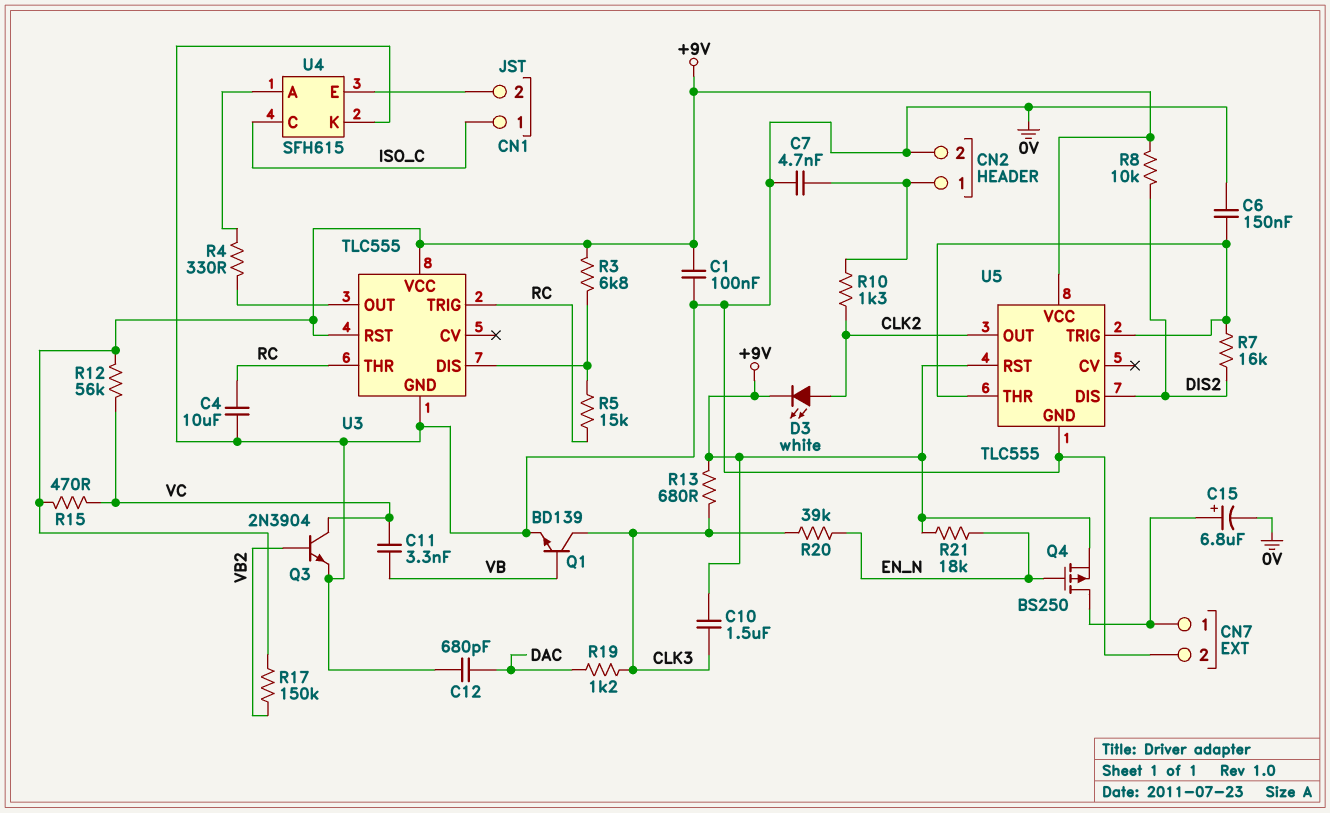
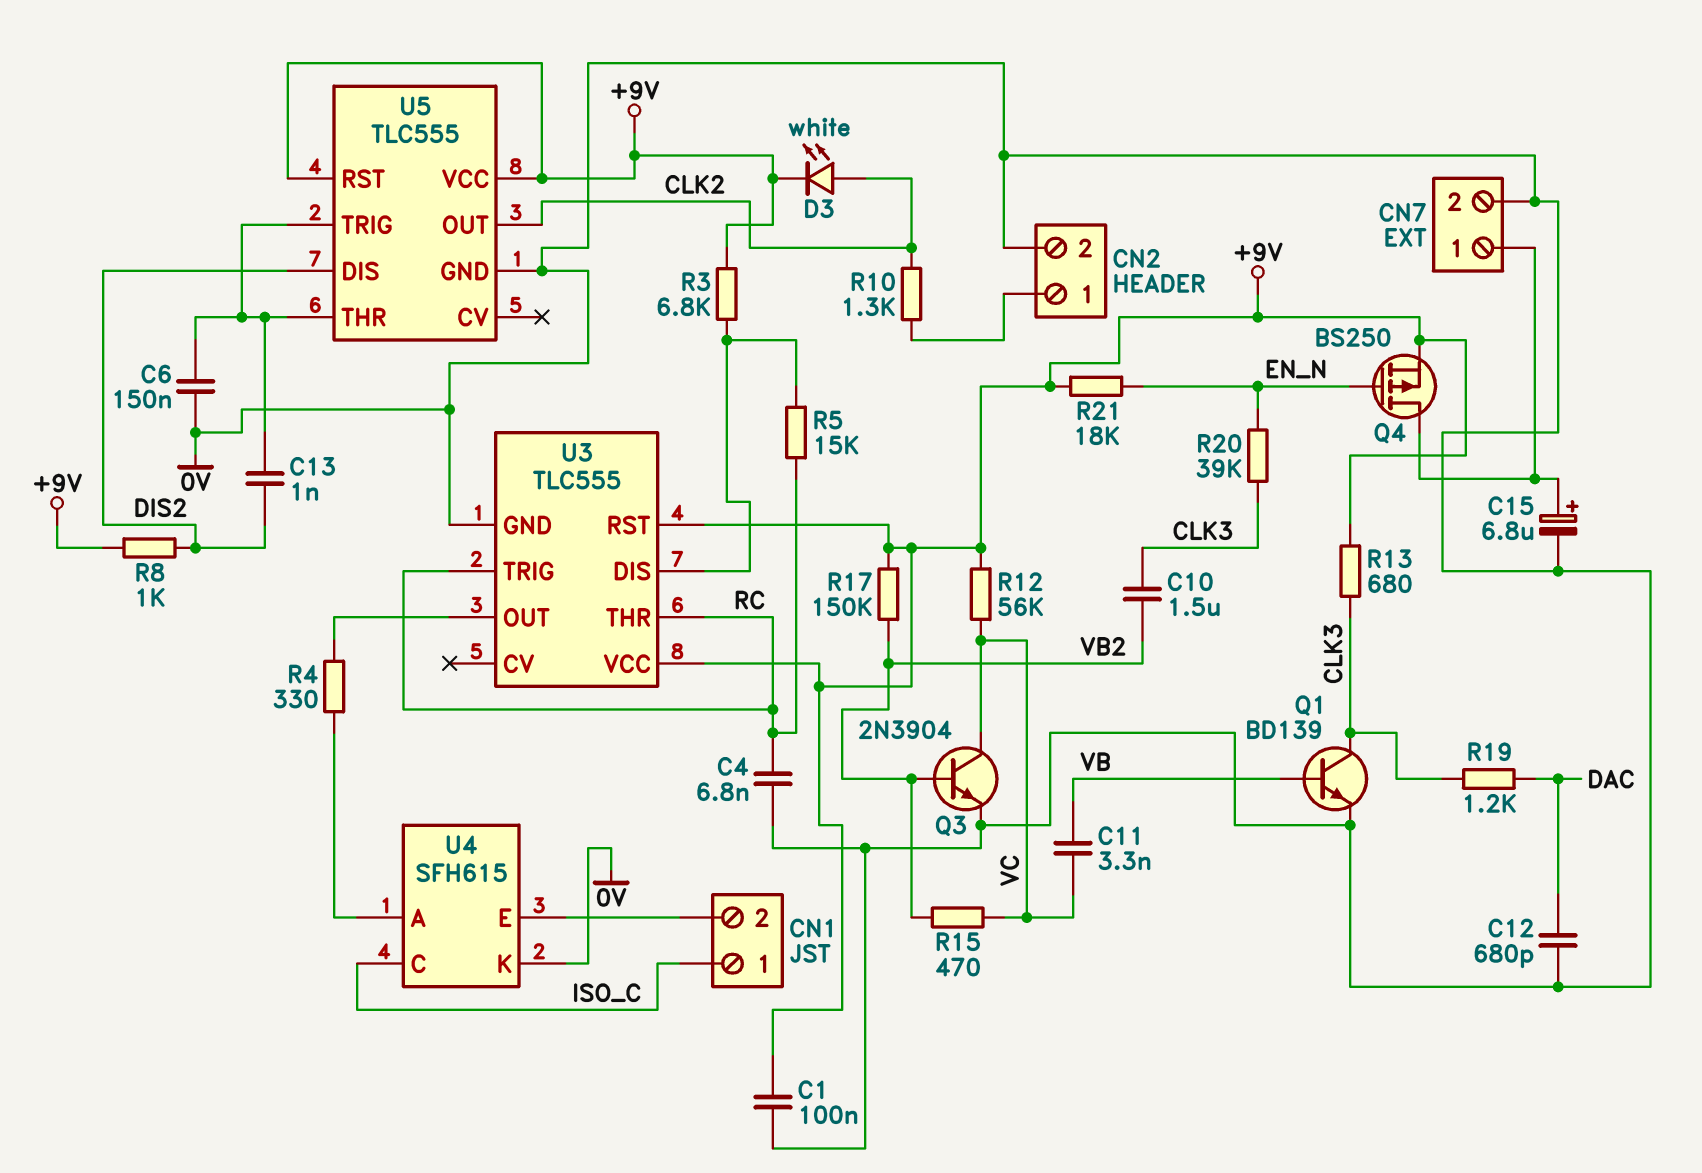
C4: 10uF (0V, RC) -> 6.8nF (0V, RC)
C7: 4.7nF (0V, CN2/1) -> none
C10: 1.5uF (+9V, CLK3) -> 1.5uF (CLK3, VB2)
C13: none -> 1nF (DIS2, U5/THR)
R7: 16k (DIS2, U5/THR) -> none
R8: 10k (+9V, DIS2) -> 1k (+9V, DIS2)
R15: 470 (+9V, VC) -> 470 (VB2, VC)

